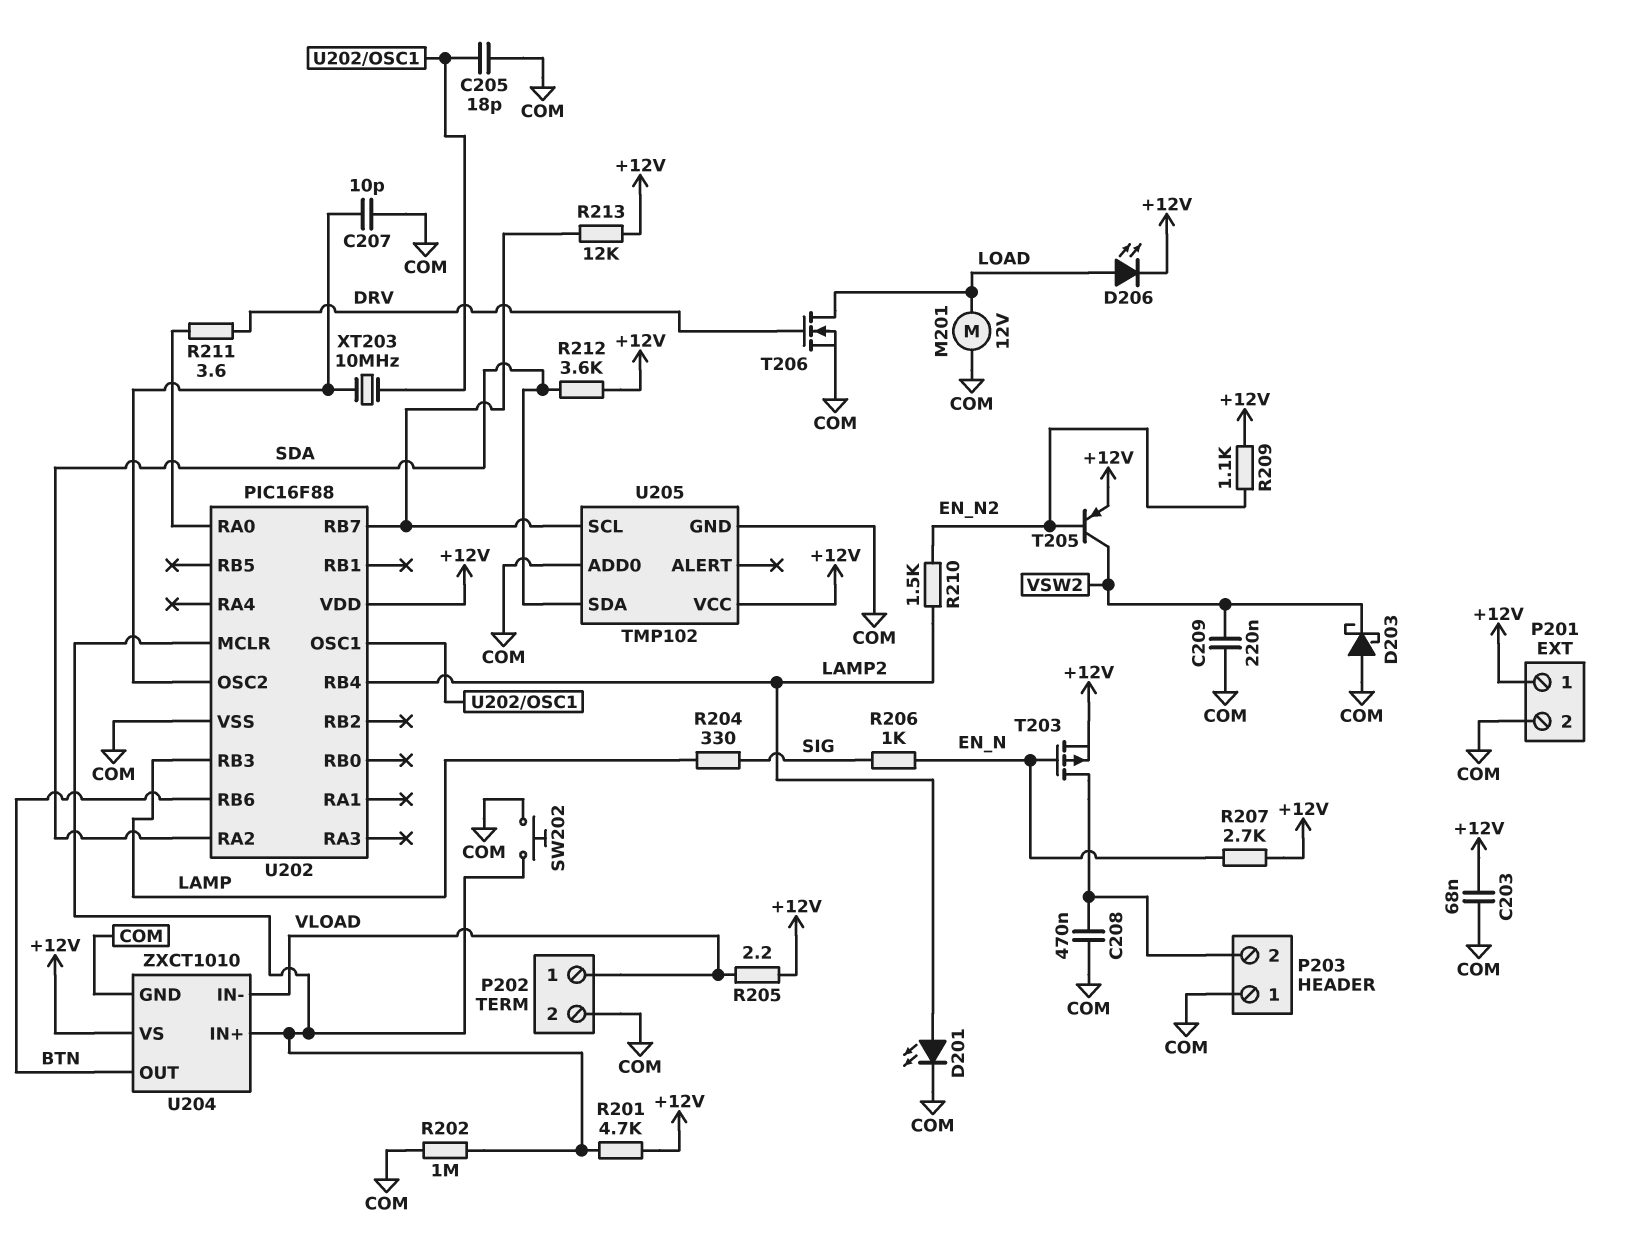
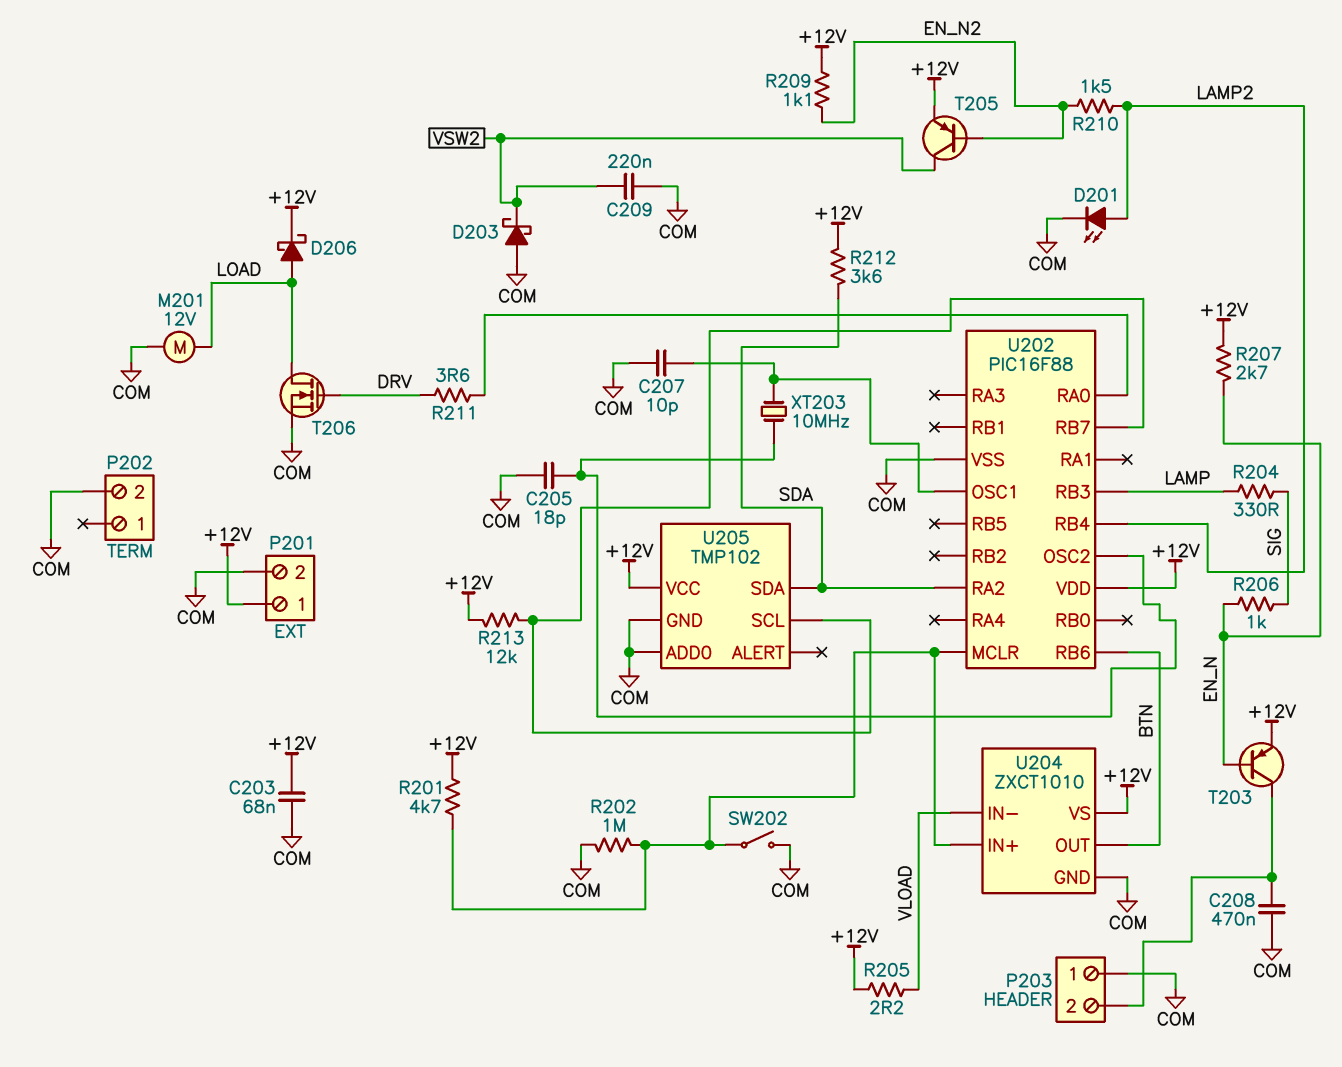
C205: 18pF (COM, U202/OSC1) -> 18pF (COM, U202/OSC2)
C207: 10pF (COM, U202/OSC2) -> 10pF (COM, U202/OSC1)
D206: LED (A LOAD, K +12V) -> schottky (A LOAD, K +12V)
P202 pin 1: VLOAD -> none
SW202: button (COM, U202/MCLR) -> switch (COM, U202/MCLR)
T203: PMOS (G EN_N, D P203/2, S +12V) -> PNP (B EN_N, C P203/2, E +12V)

